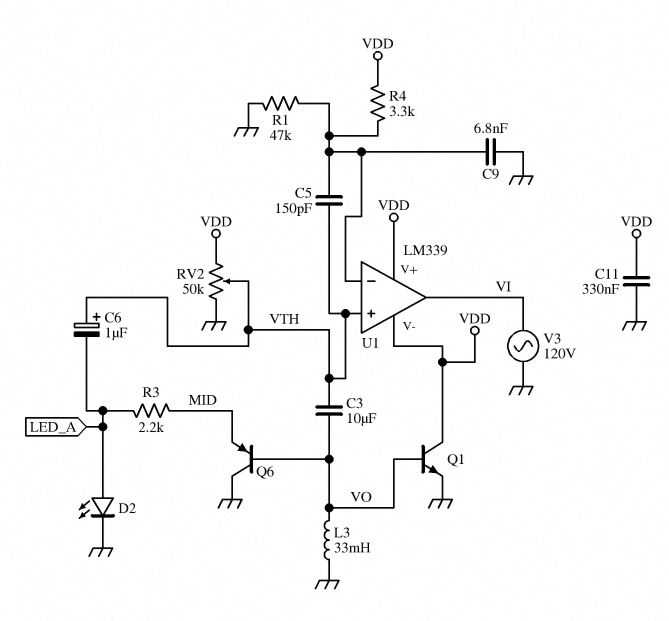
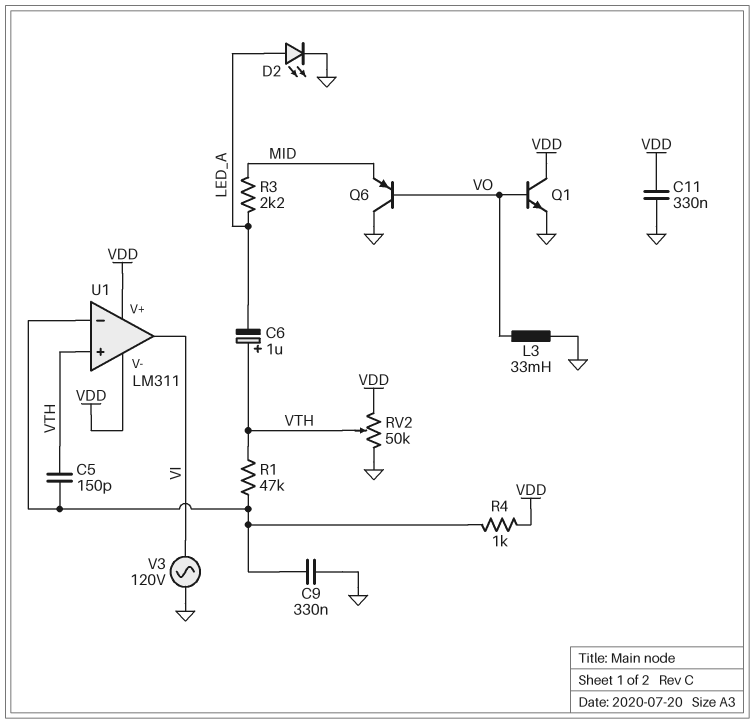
C3: 10uF (VO, VTH) -> none
C9: 6.8nF (GND, U1/in-) -> 330nF (GND, U1/in-)
R1: 47k (GND, U1/in-) -> 47k (U1/in-, VTH)
R4: 3.3k (U1/in-, VDD) -> 1k (U1/in-, VDD)
U1: LM339 -> LM311

